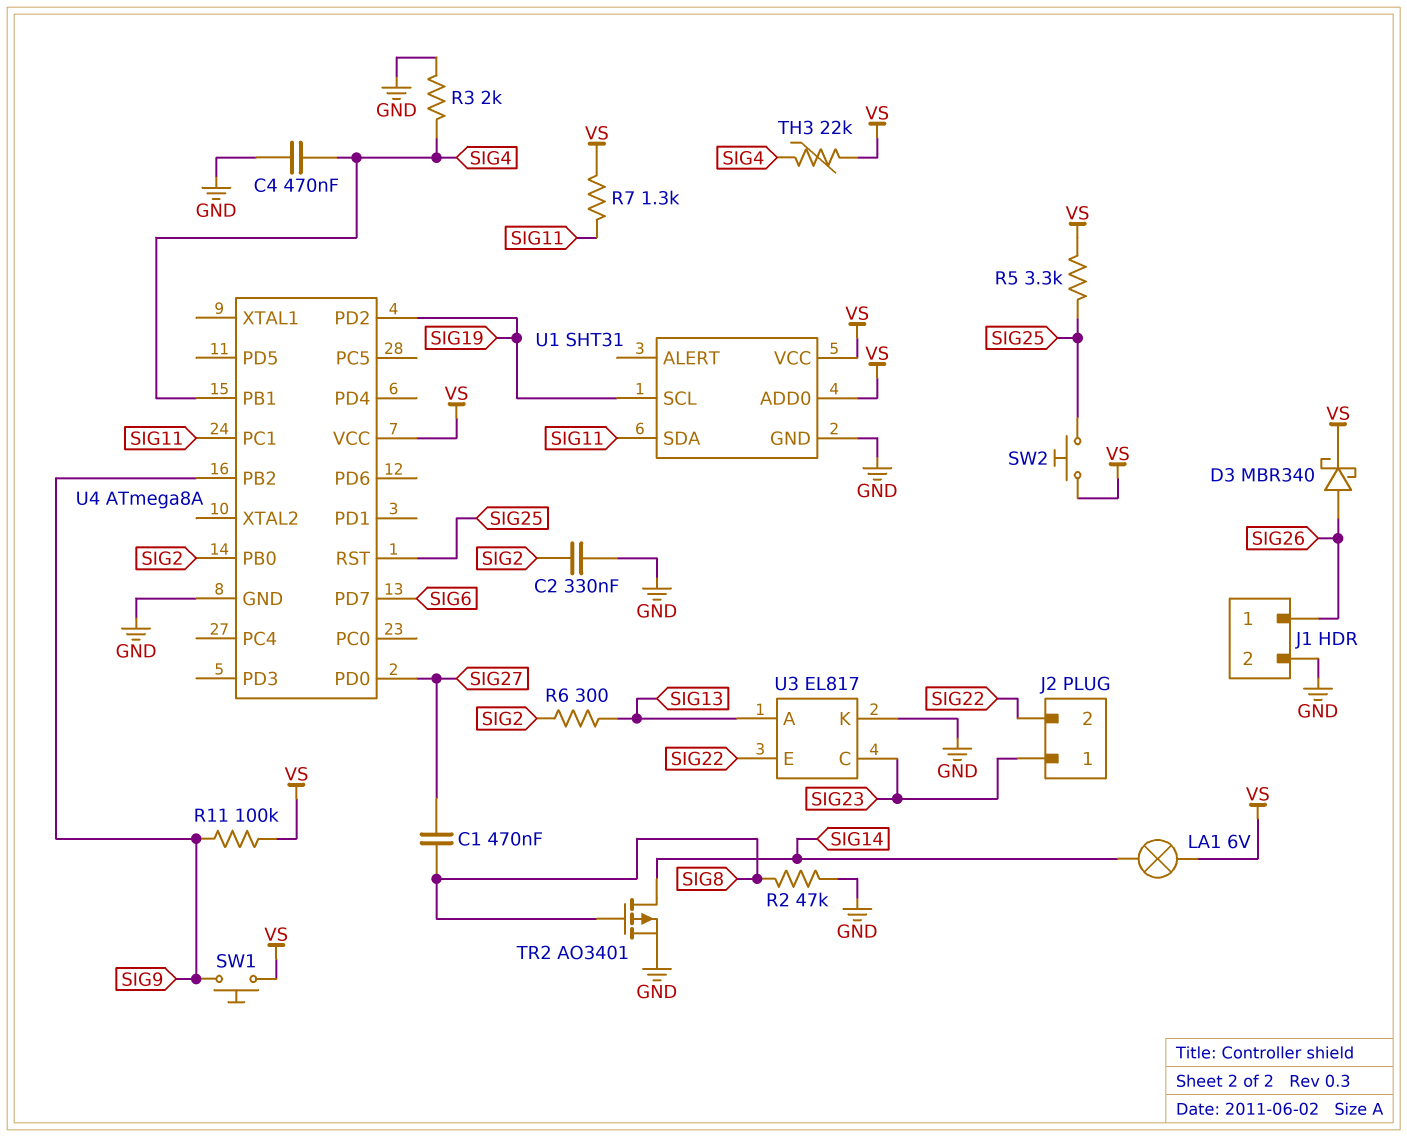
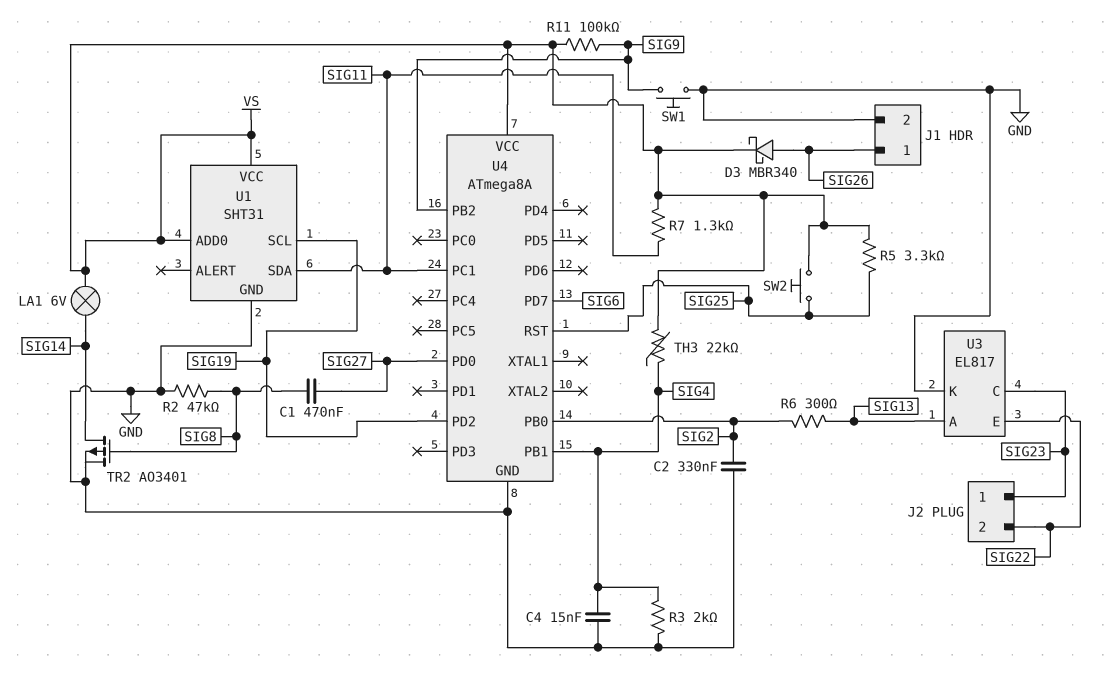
C4: 470nF (GND, SIG4) -> 15nF (GND, SIG4)
SW1: button (SIG9, VS) -> button (GND, SIG9)

